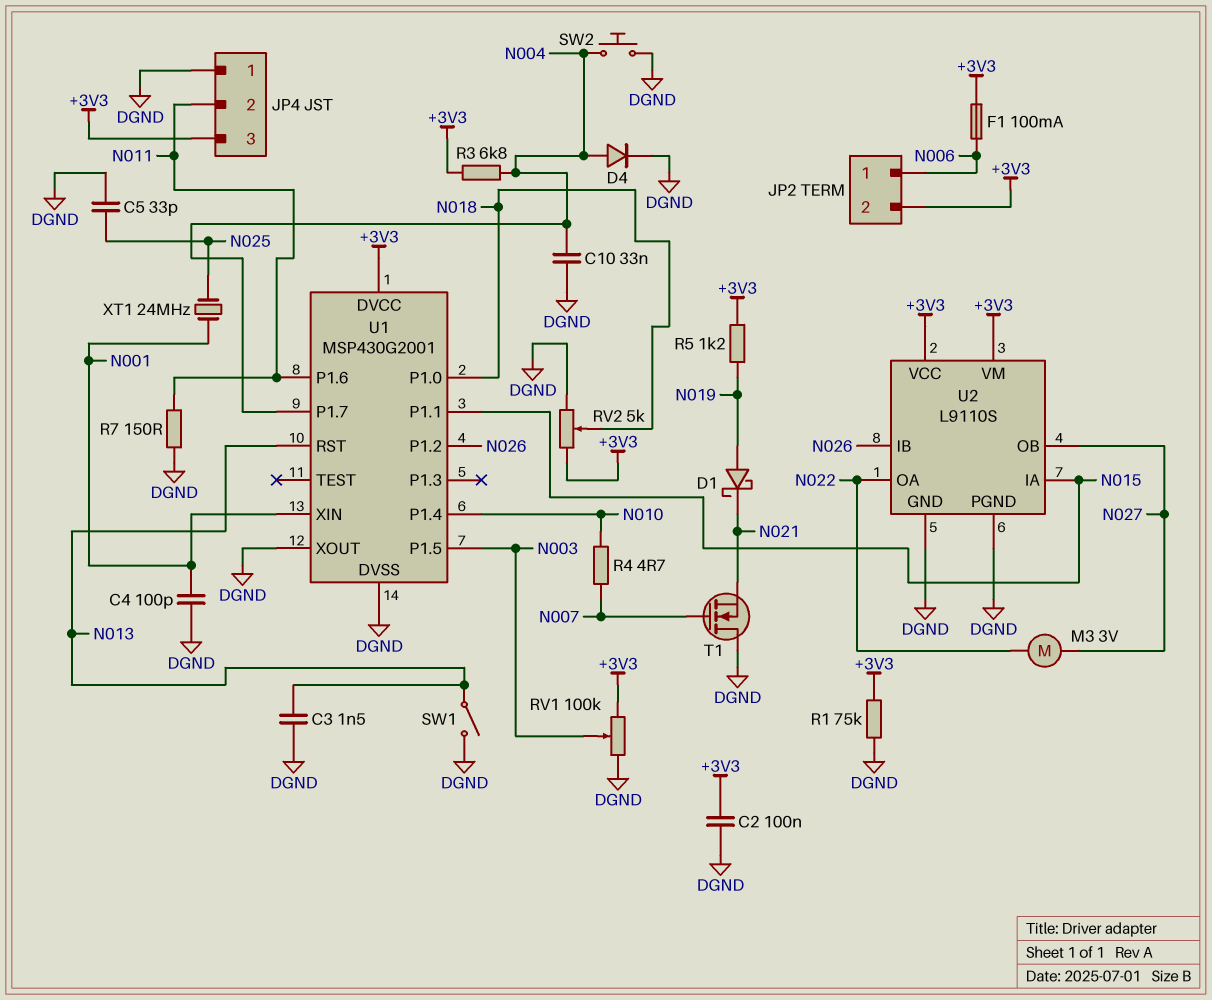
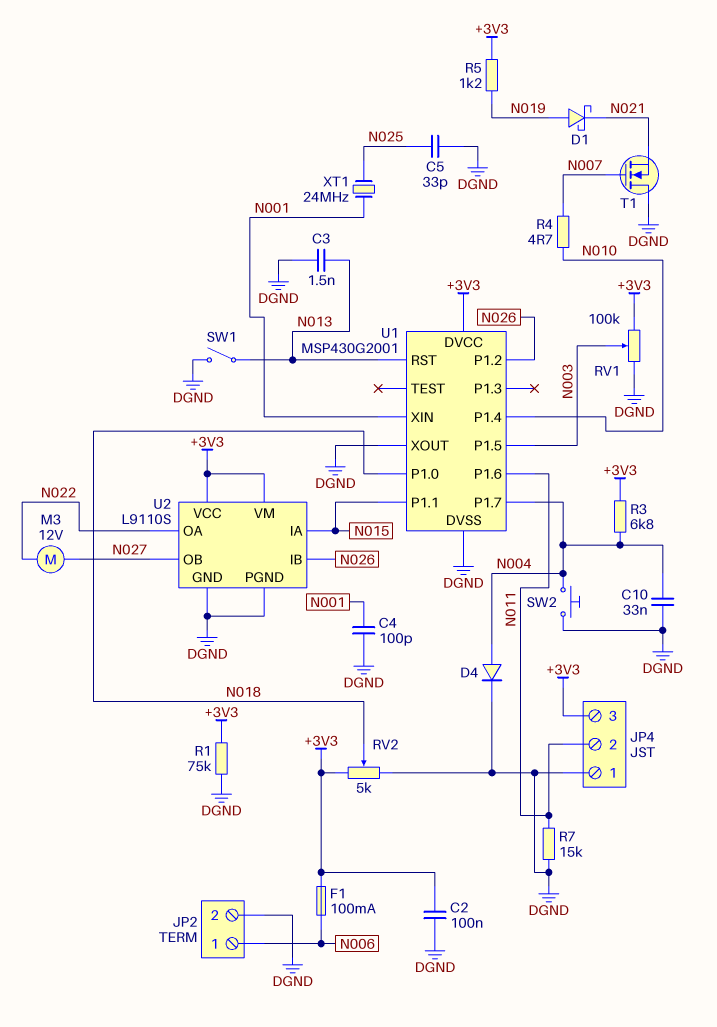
JP2 pin 2: +3V3 -> DGND
M3: motor 3V (N022, N027) -> motor 12V (N022, N027)
R7: 150 (DGND, N011) -> 15k (DGND, N011)

